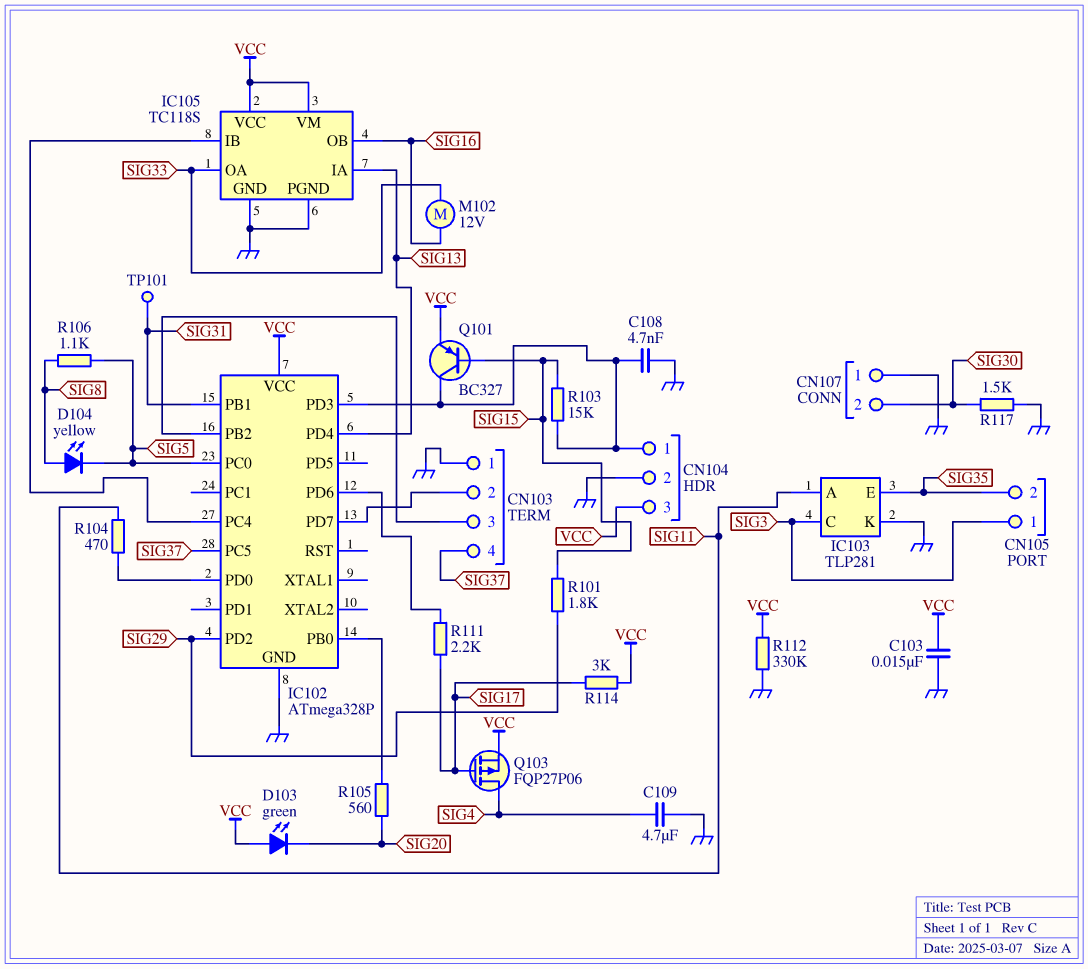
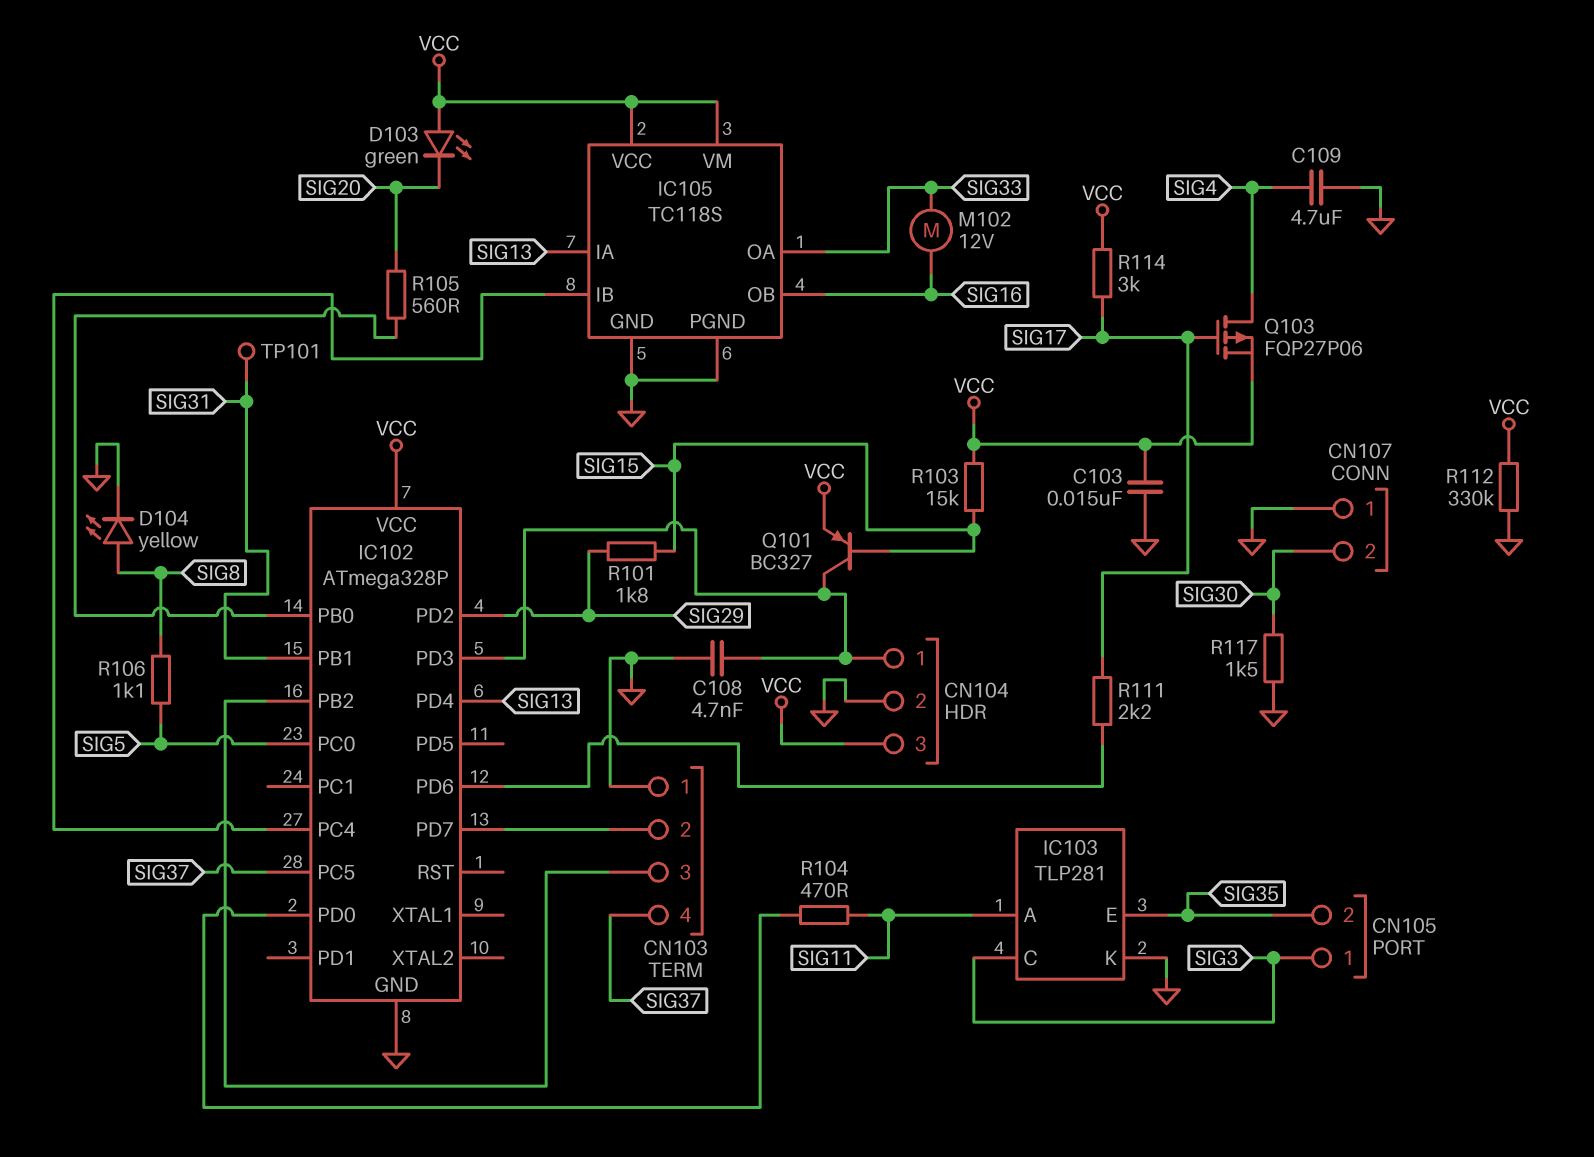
D104: LED yellow (A SIG8, K SIG5) -> LED yellow (A SIG8, K GND)
R103: 15k (CN104/1, SIG15) -> 15k (SIG15, VCC)

